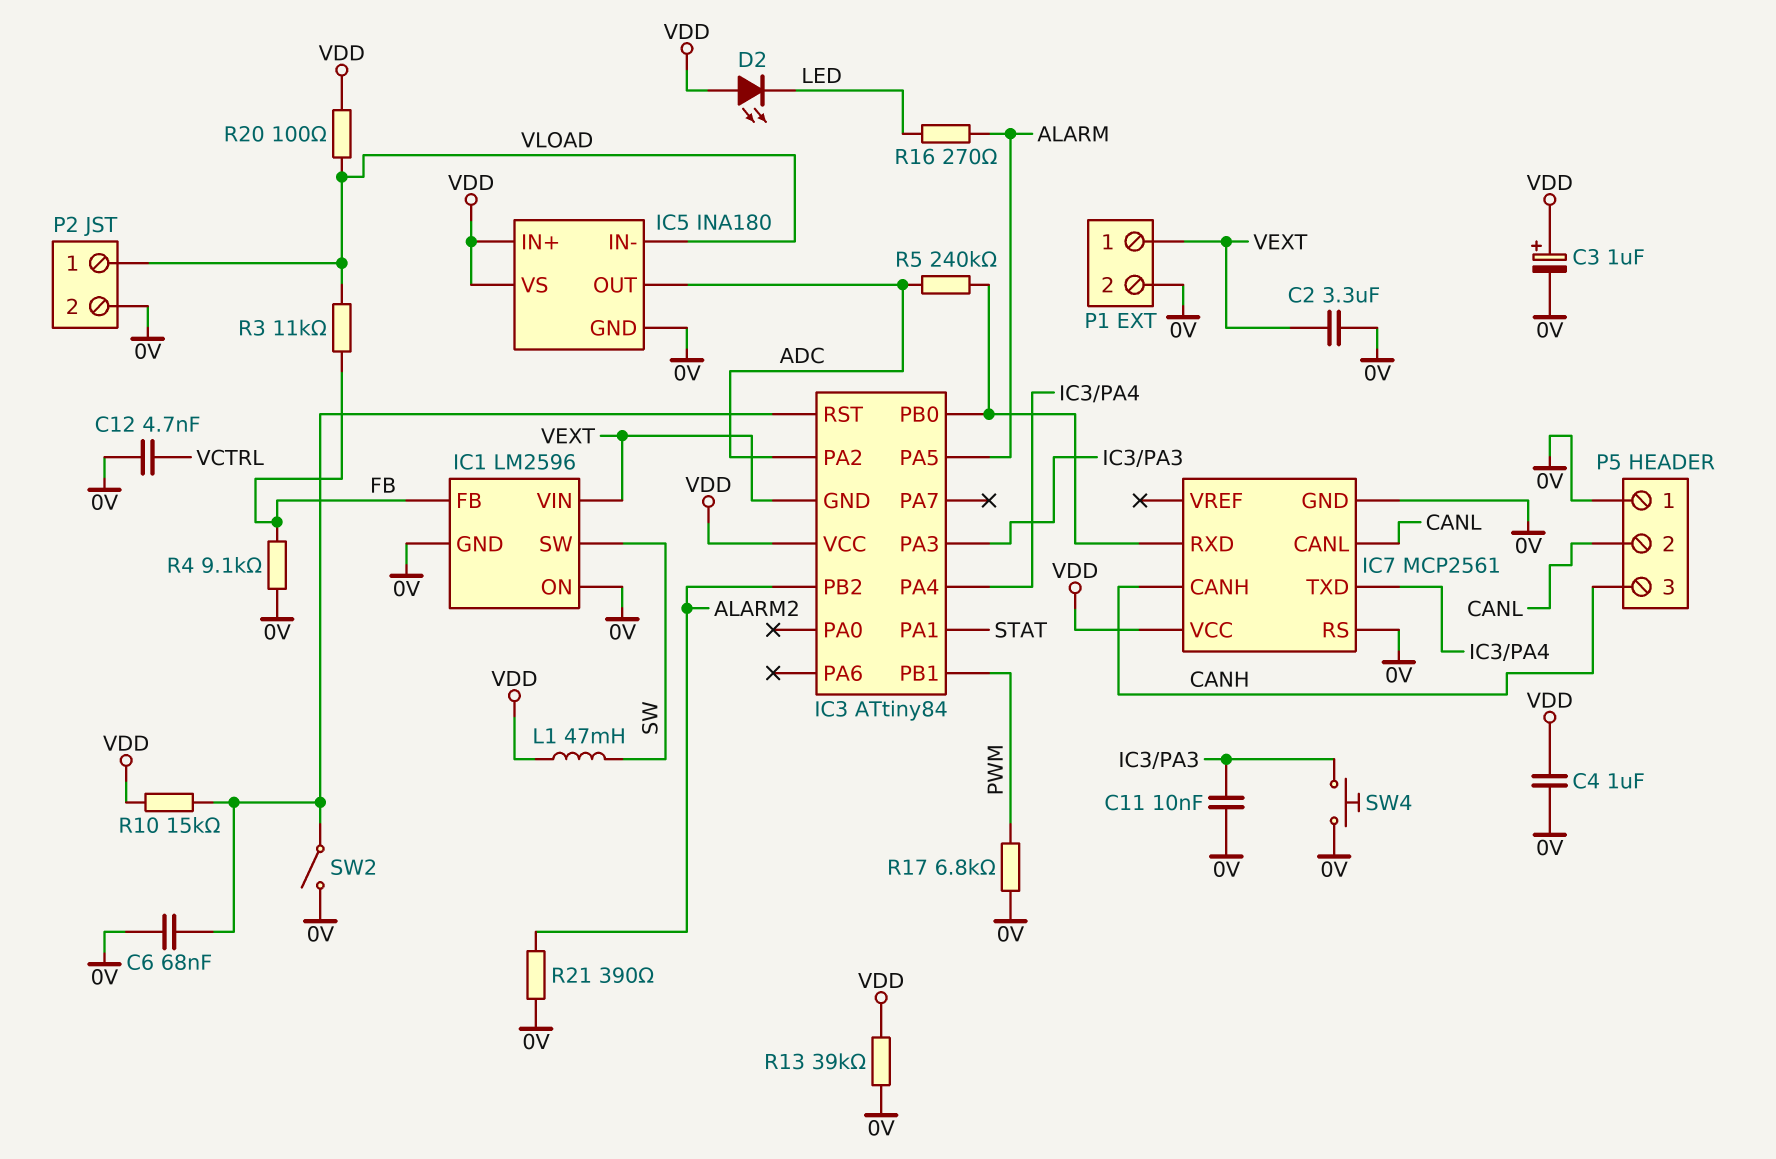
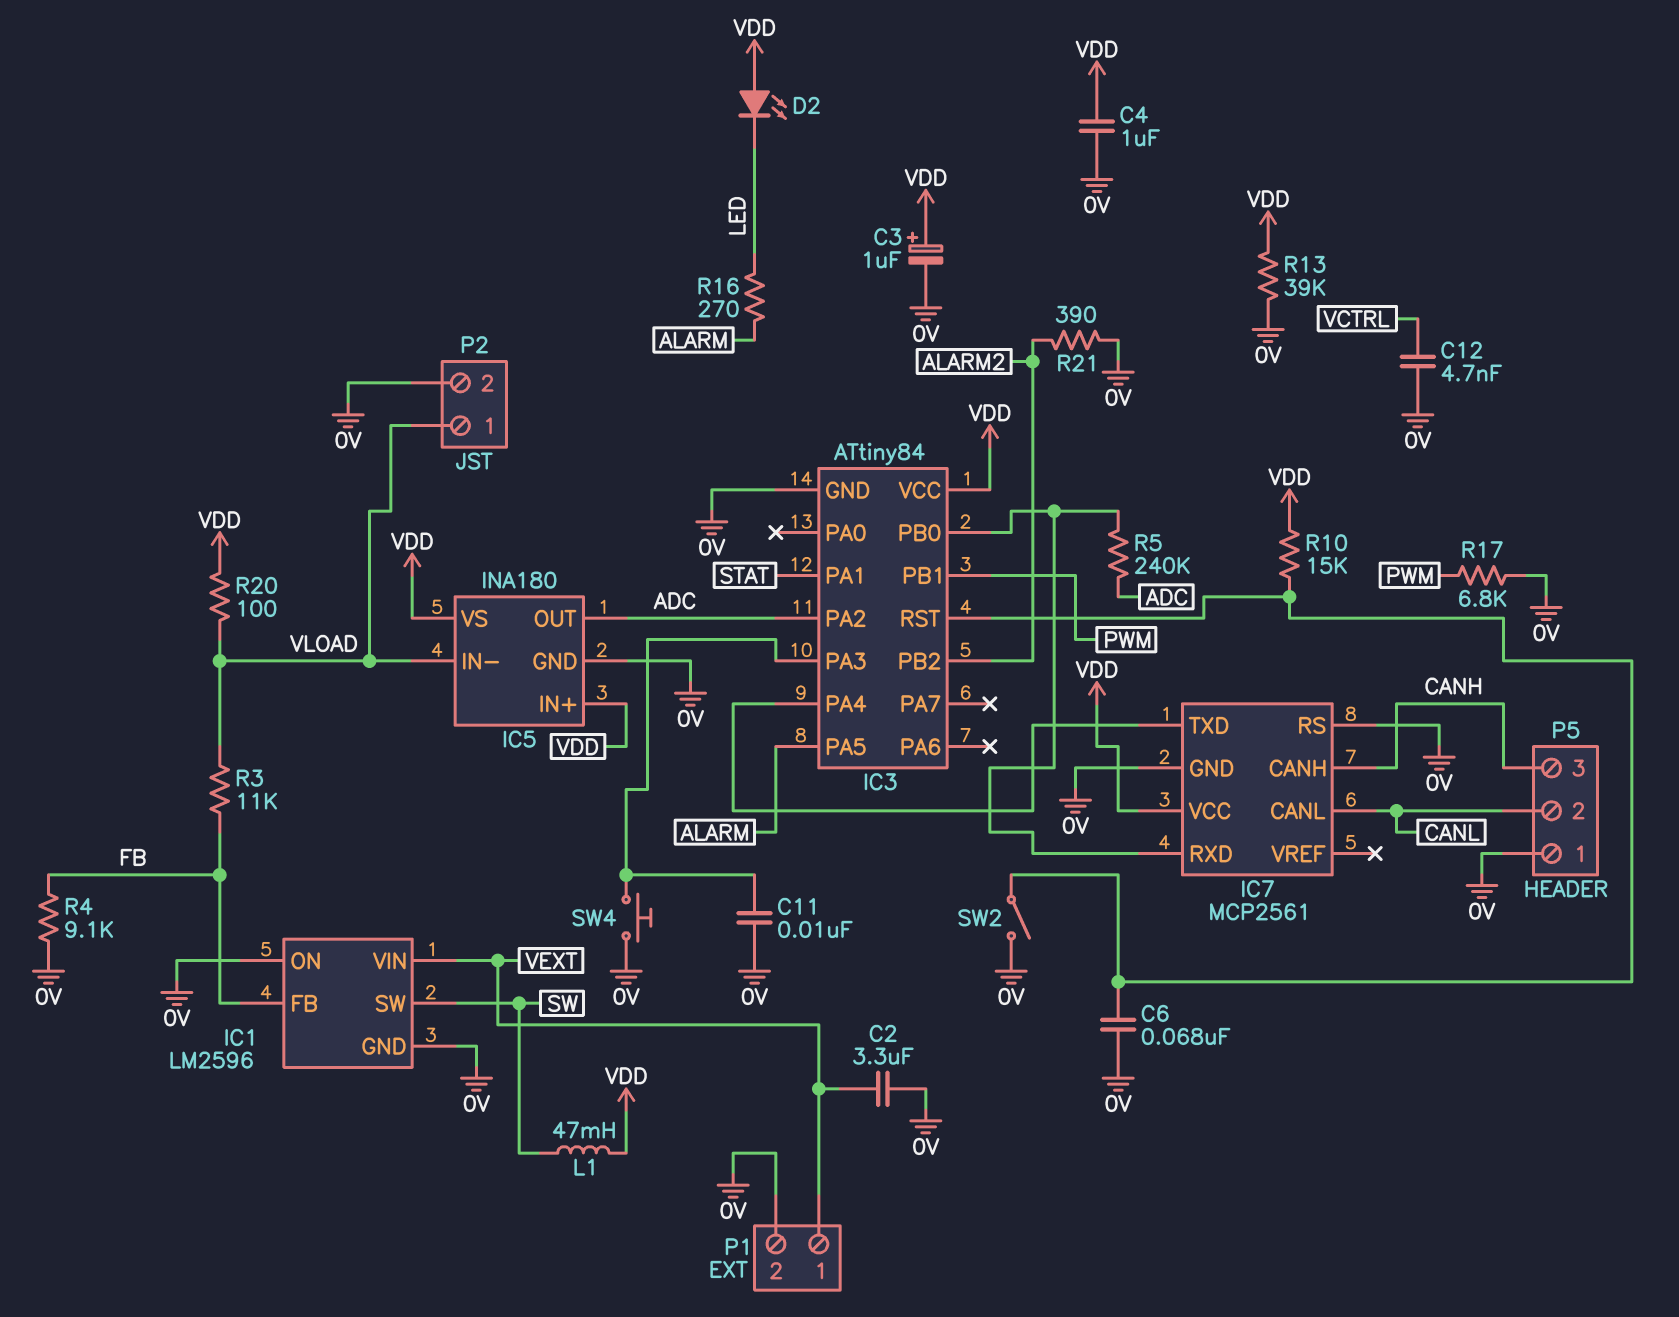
IC3 pin GND: VEXT -> 0V

